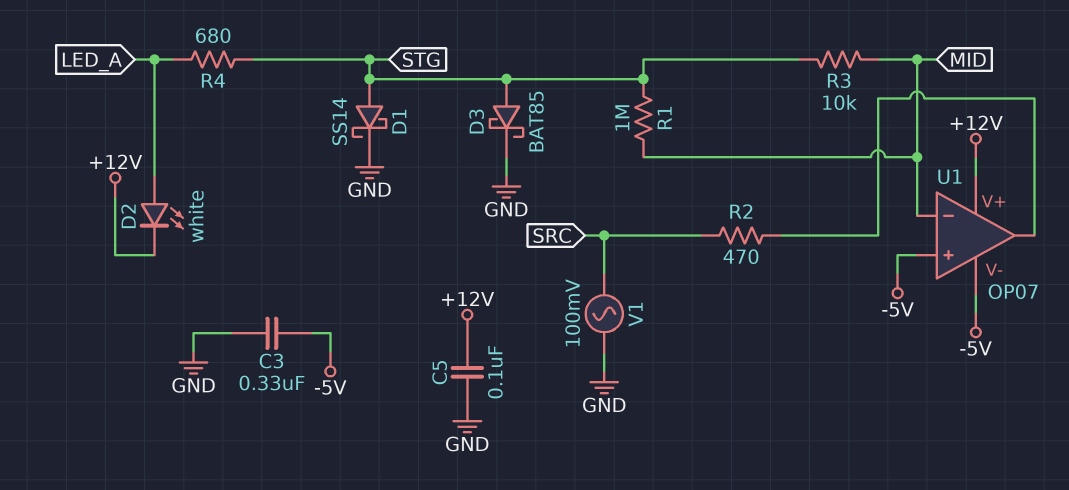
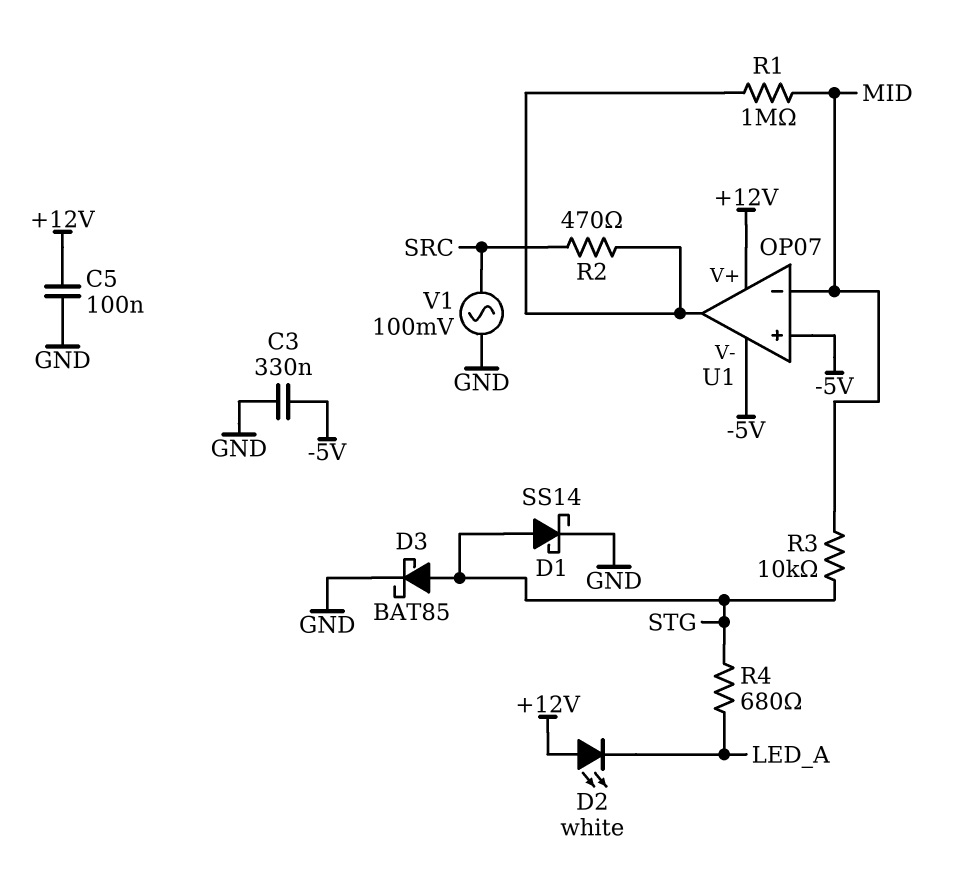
D2: LED white (A LED_A, K +12V) -> LED white (A +12V, K LED_A)
R1: 1M (MID, STG) -> 1M (MID, U1/out)

